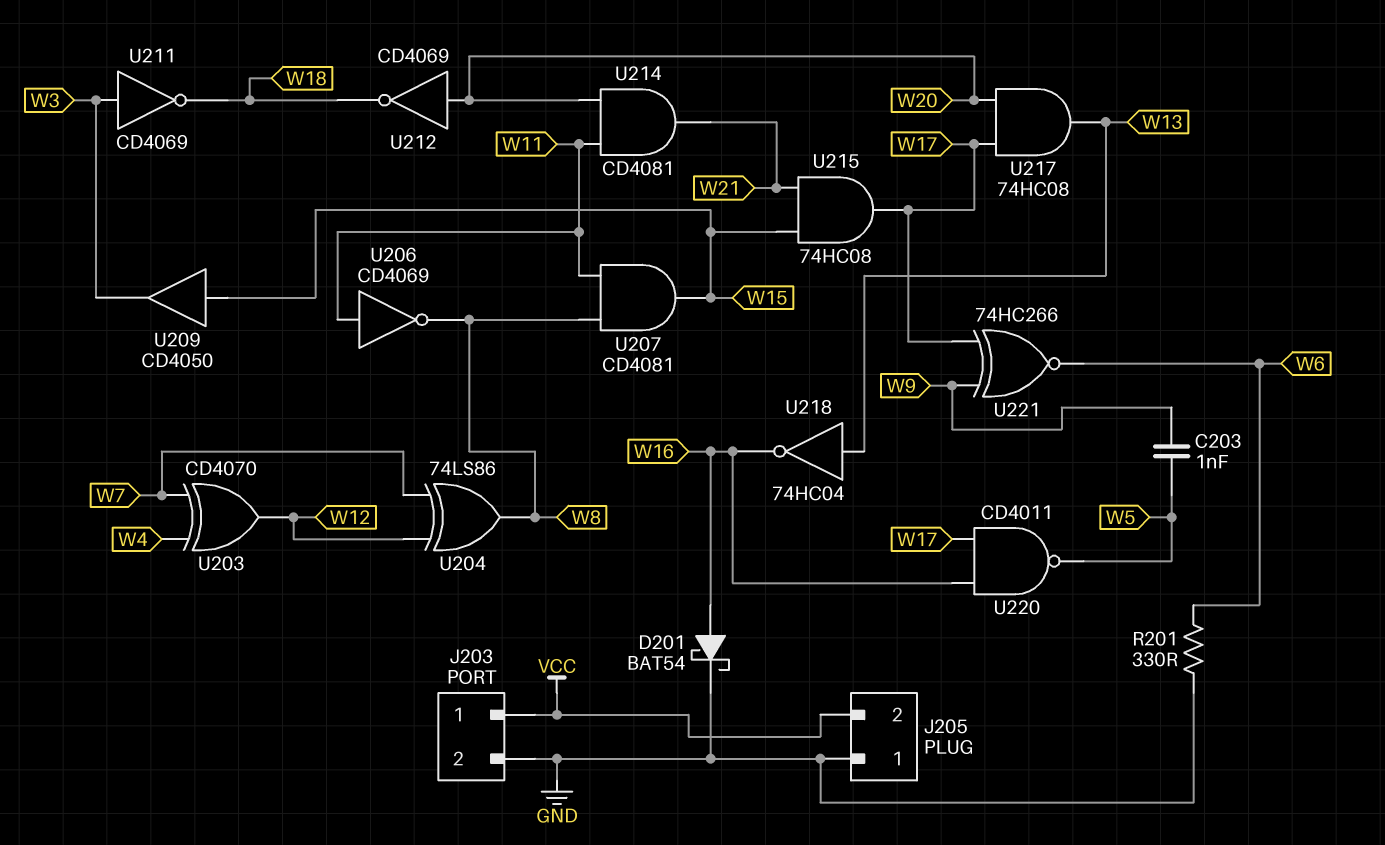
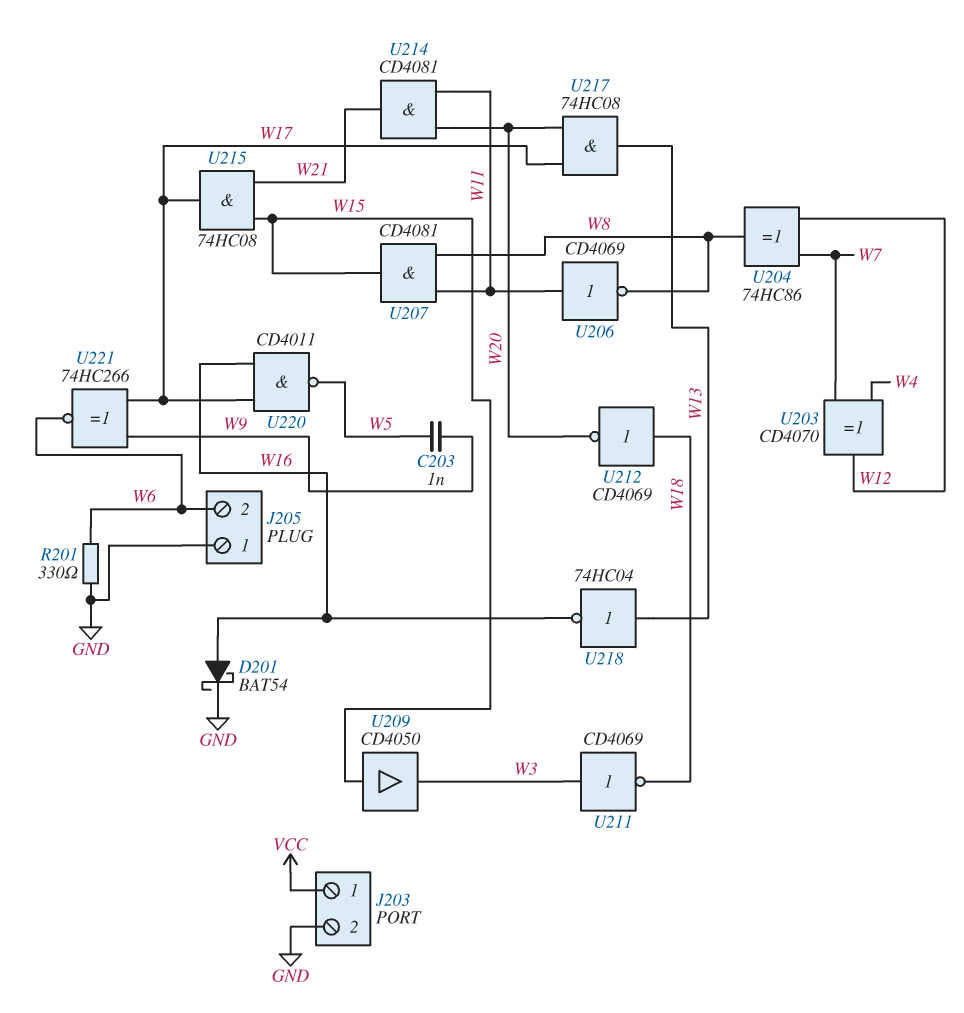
J205 pin 2: VCC -> W6
U204: XOR 74LS86 (in W7, in W12, out W8) -> XOR 74HC86 (in W7, in W12, out W8)
U212: NOT CD4069 (in W20, out W18) -> NOT CD4069 (in W18, out W20)

